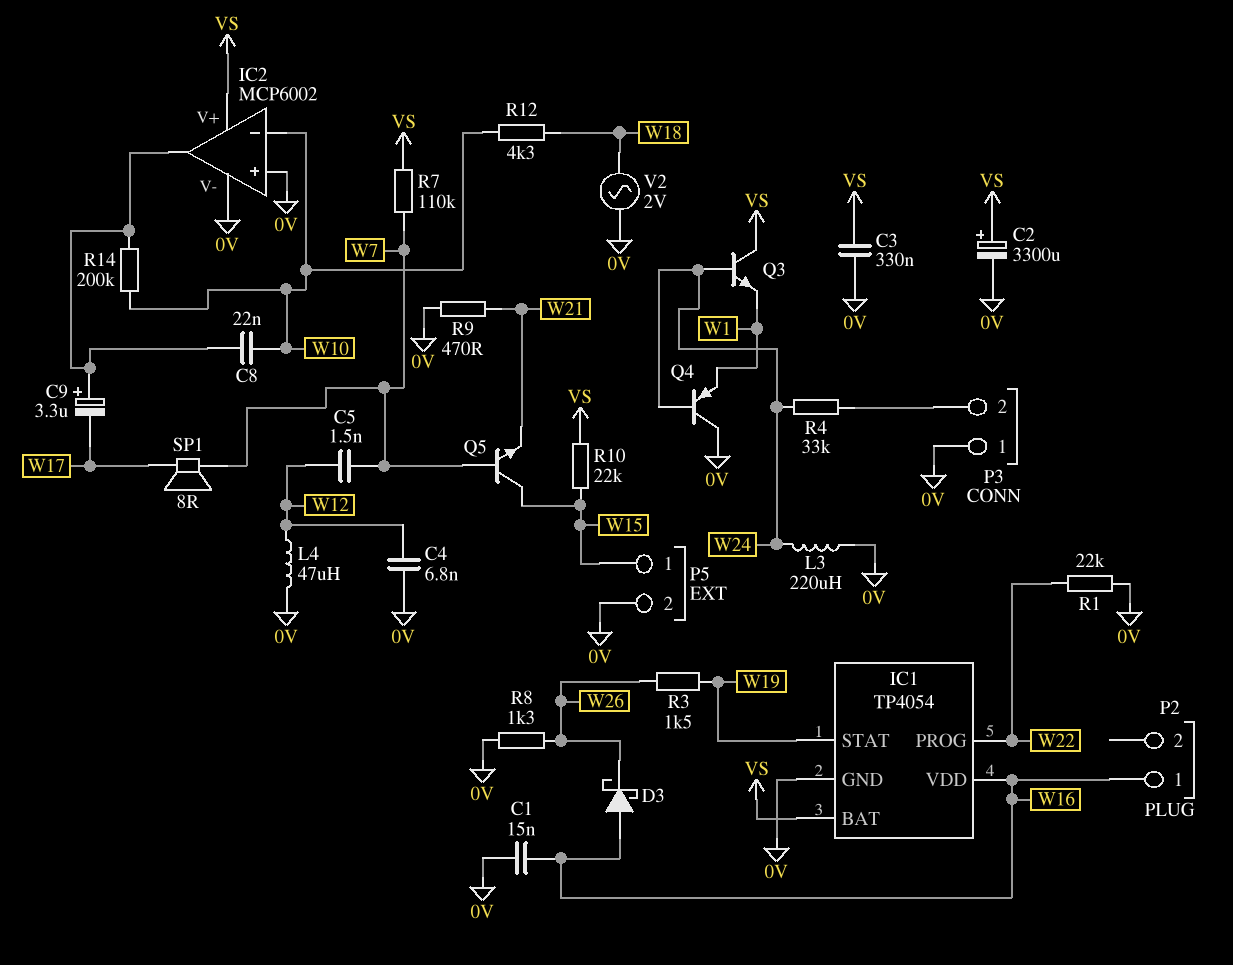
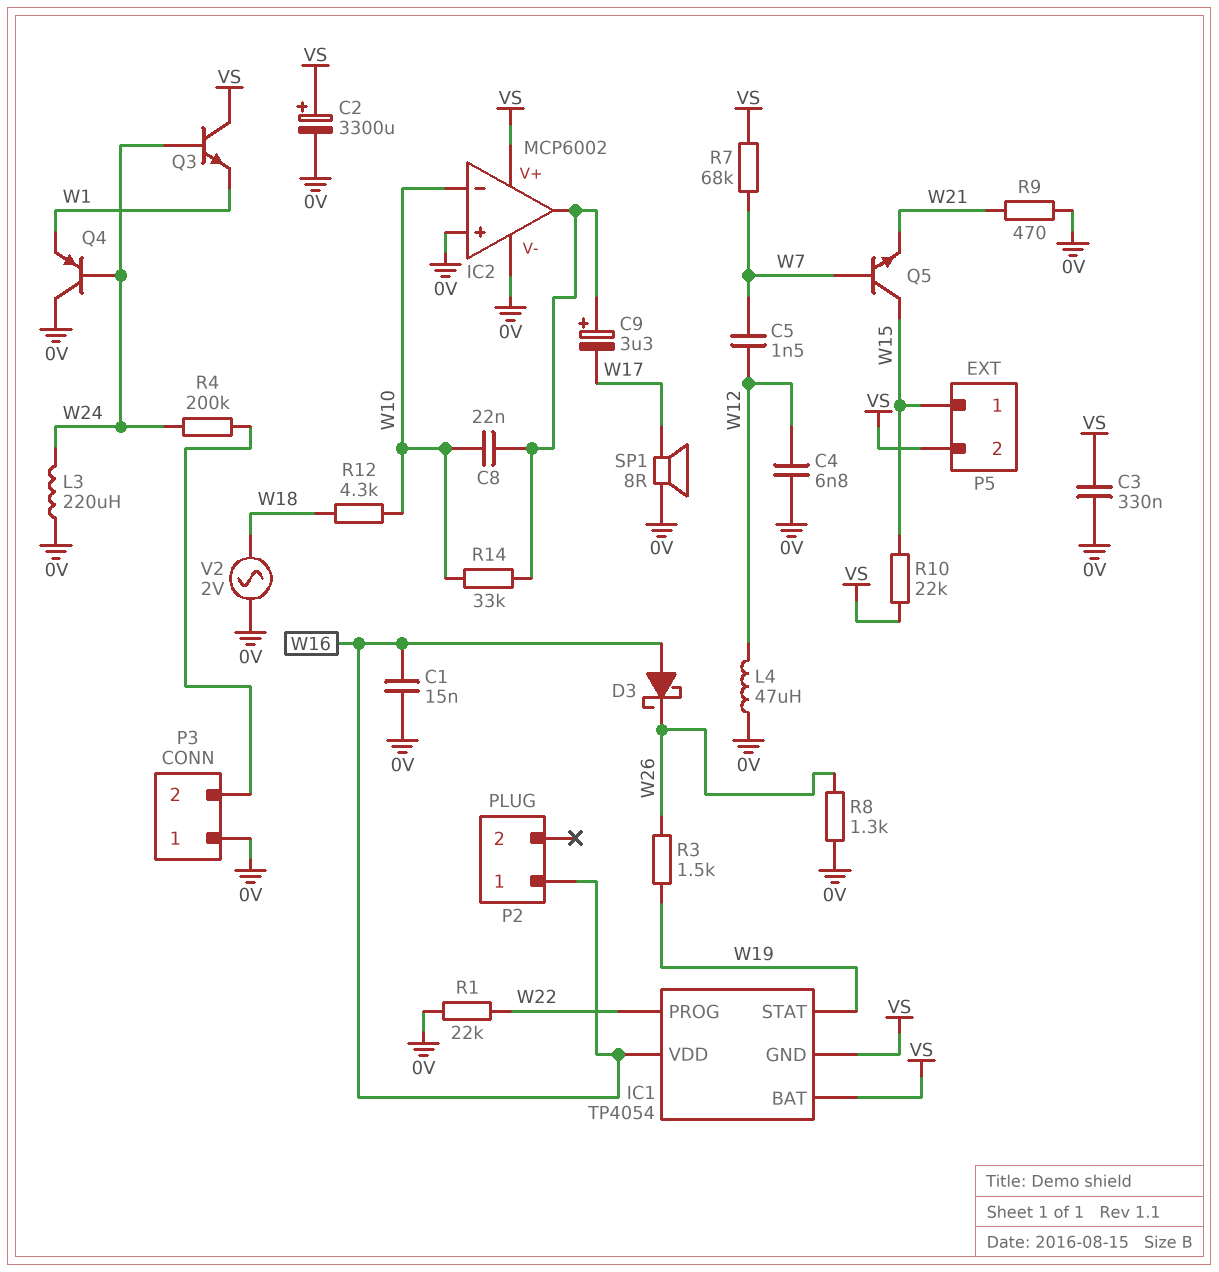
IC1 pin GND: 0V -> VS
P5 pin 2: 0V -> VS
R4: 33k (P3/2, W24) -> 200k (P3/2, W24)
R7: 110k (VS, W7) -> 68k (VS, W7)
R14: 200k (IC2/out, W10) -> 33k (IC2/out, W10)
SP1: speaker 8R (W7, W17) -> speaker 8R (0V, W17)

